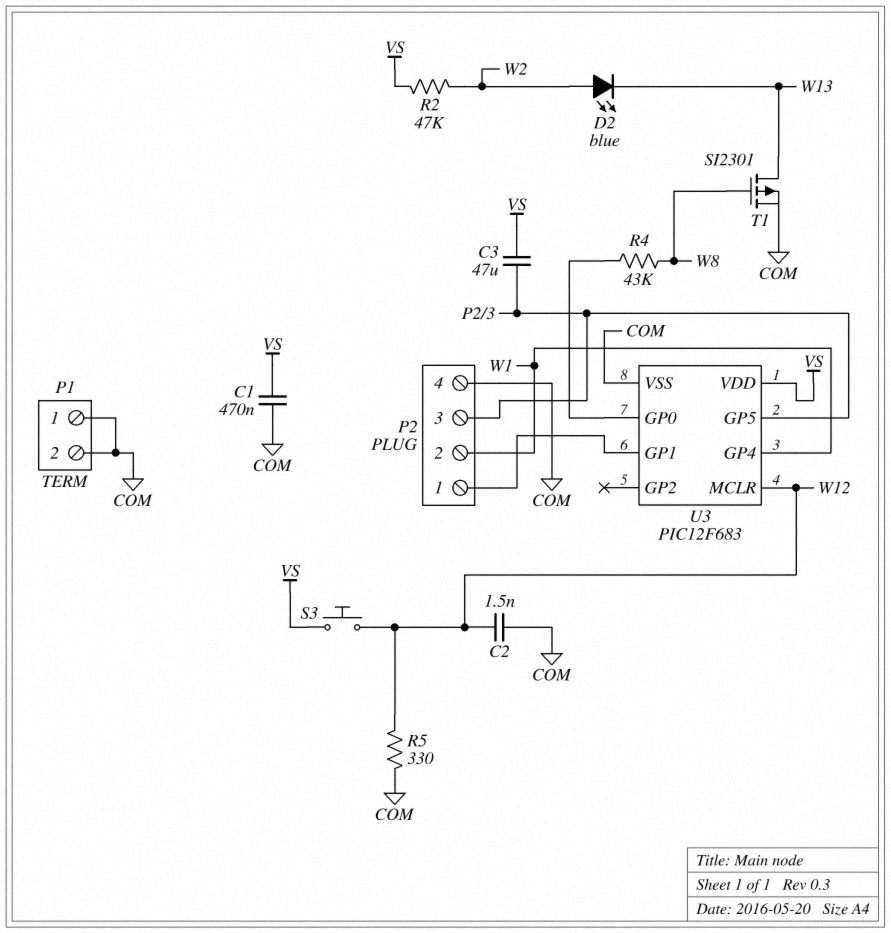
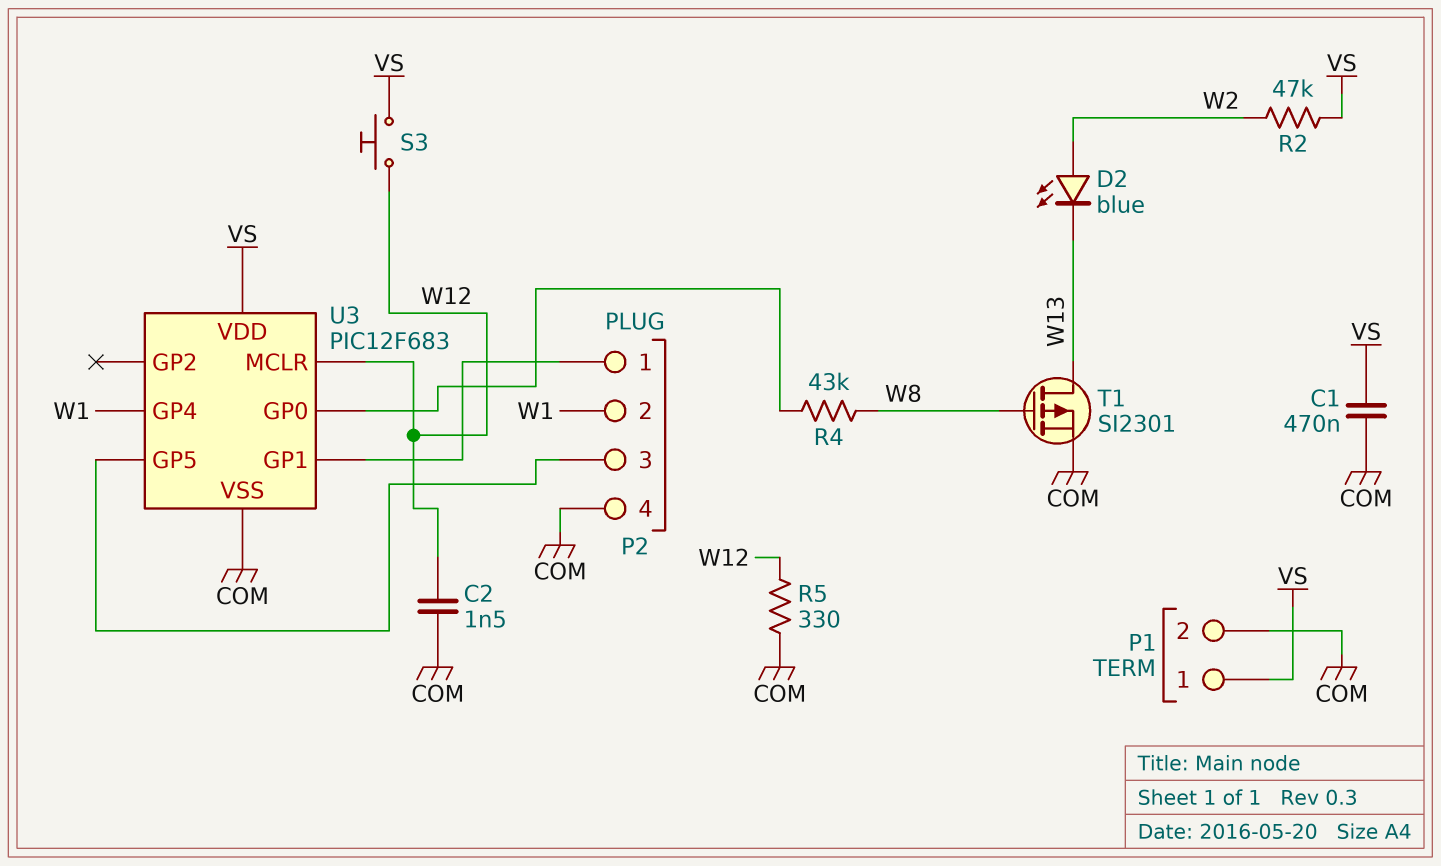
C3: 47uF (P2/3, VS) -> none
P1 pin 1: COM -> VS

